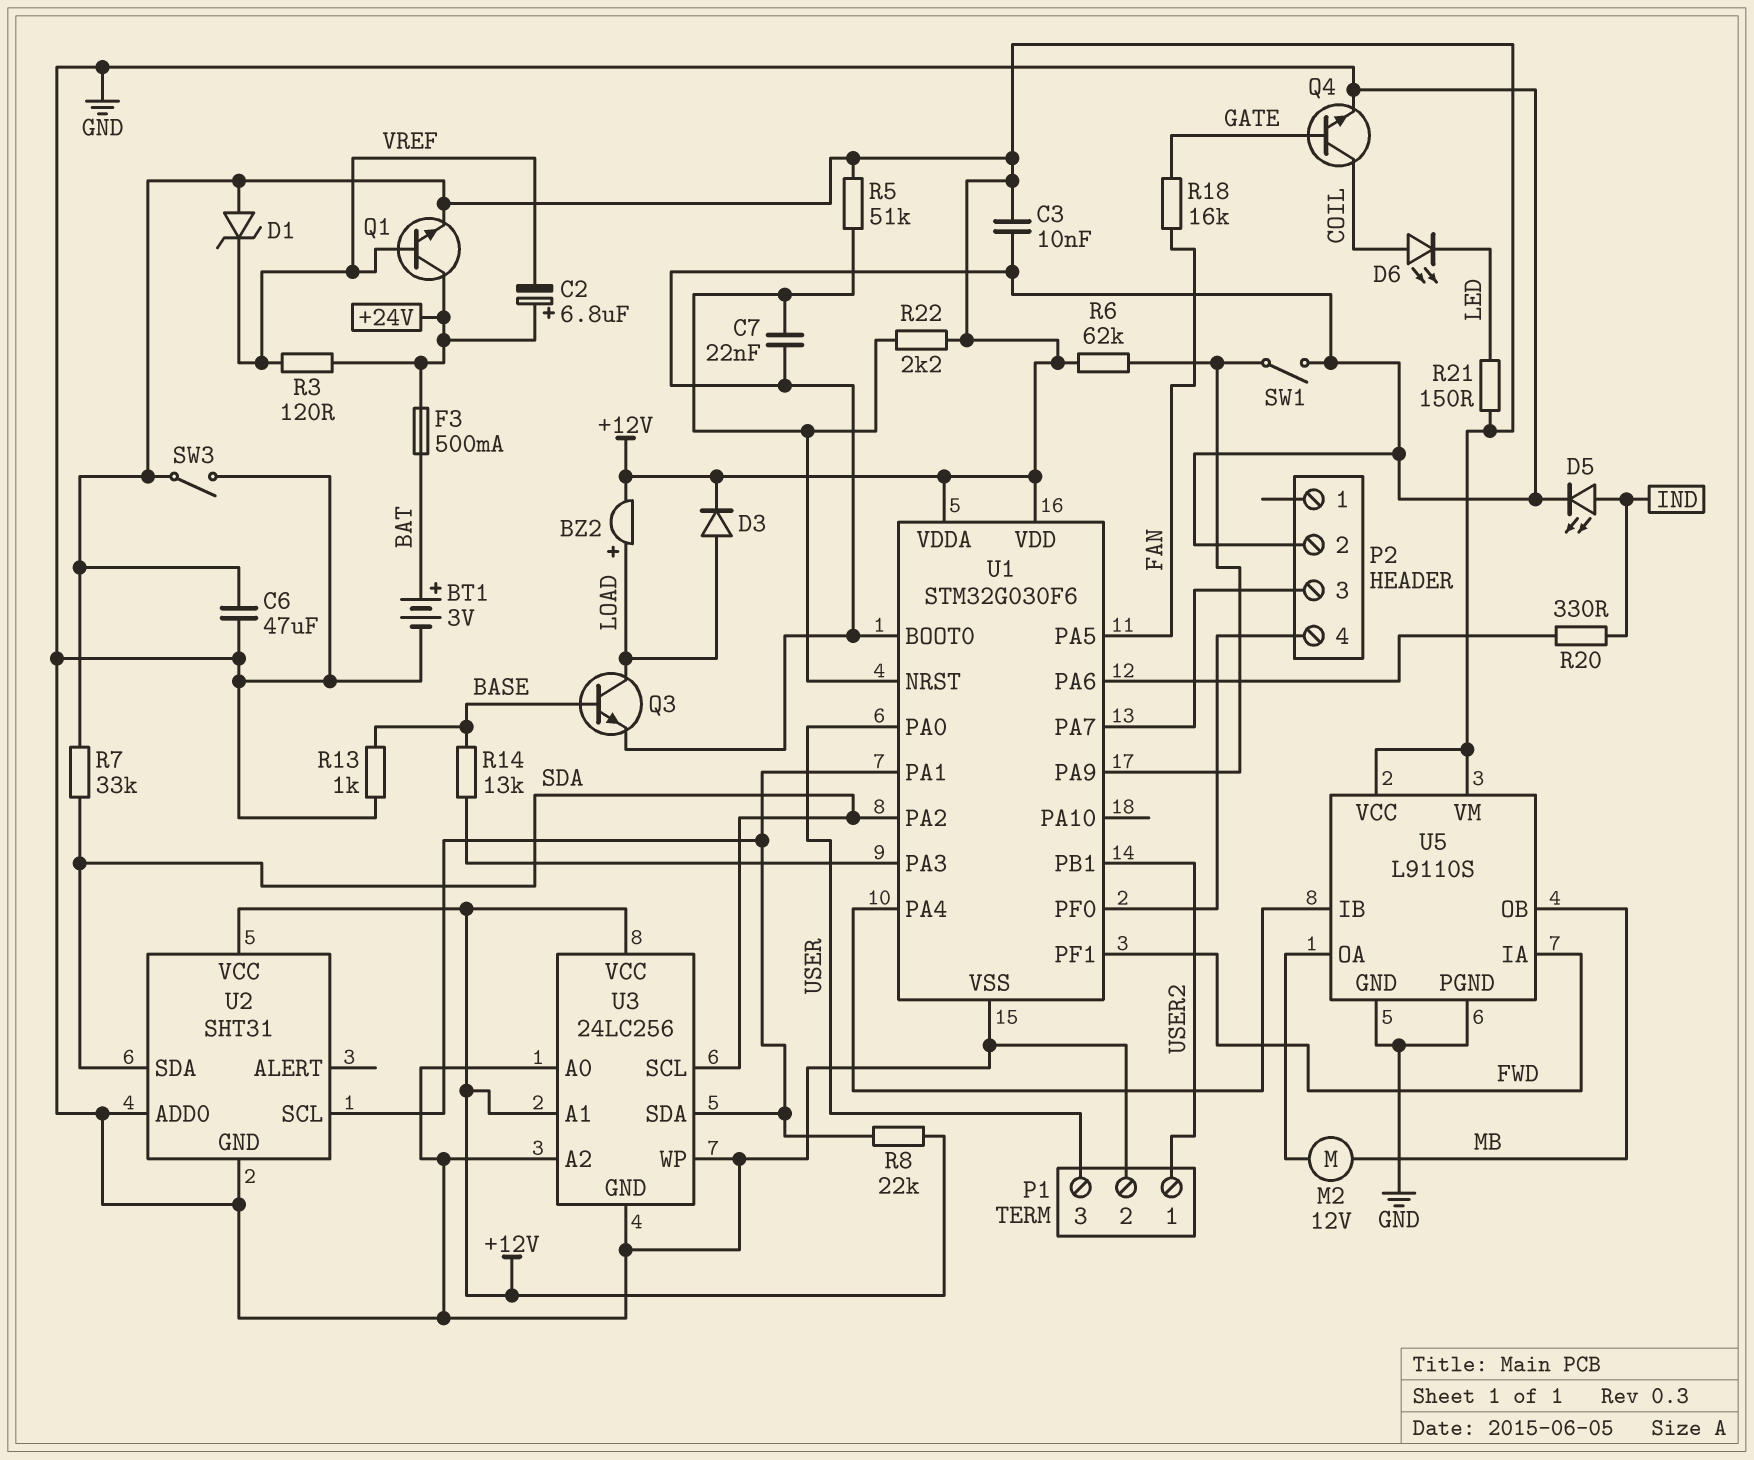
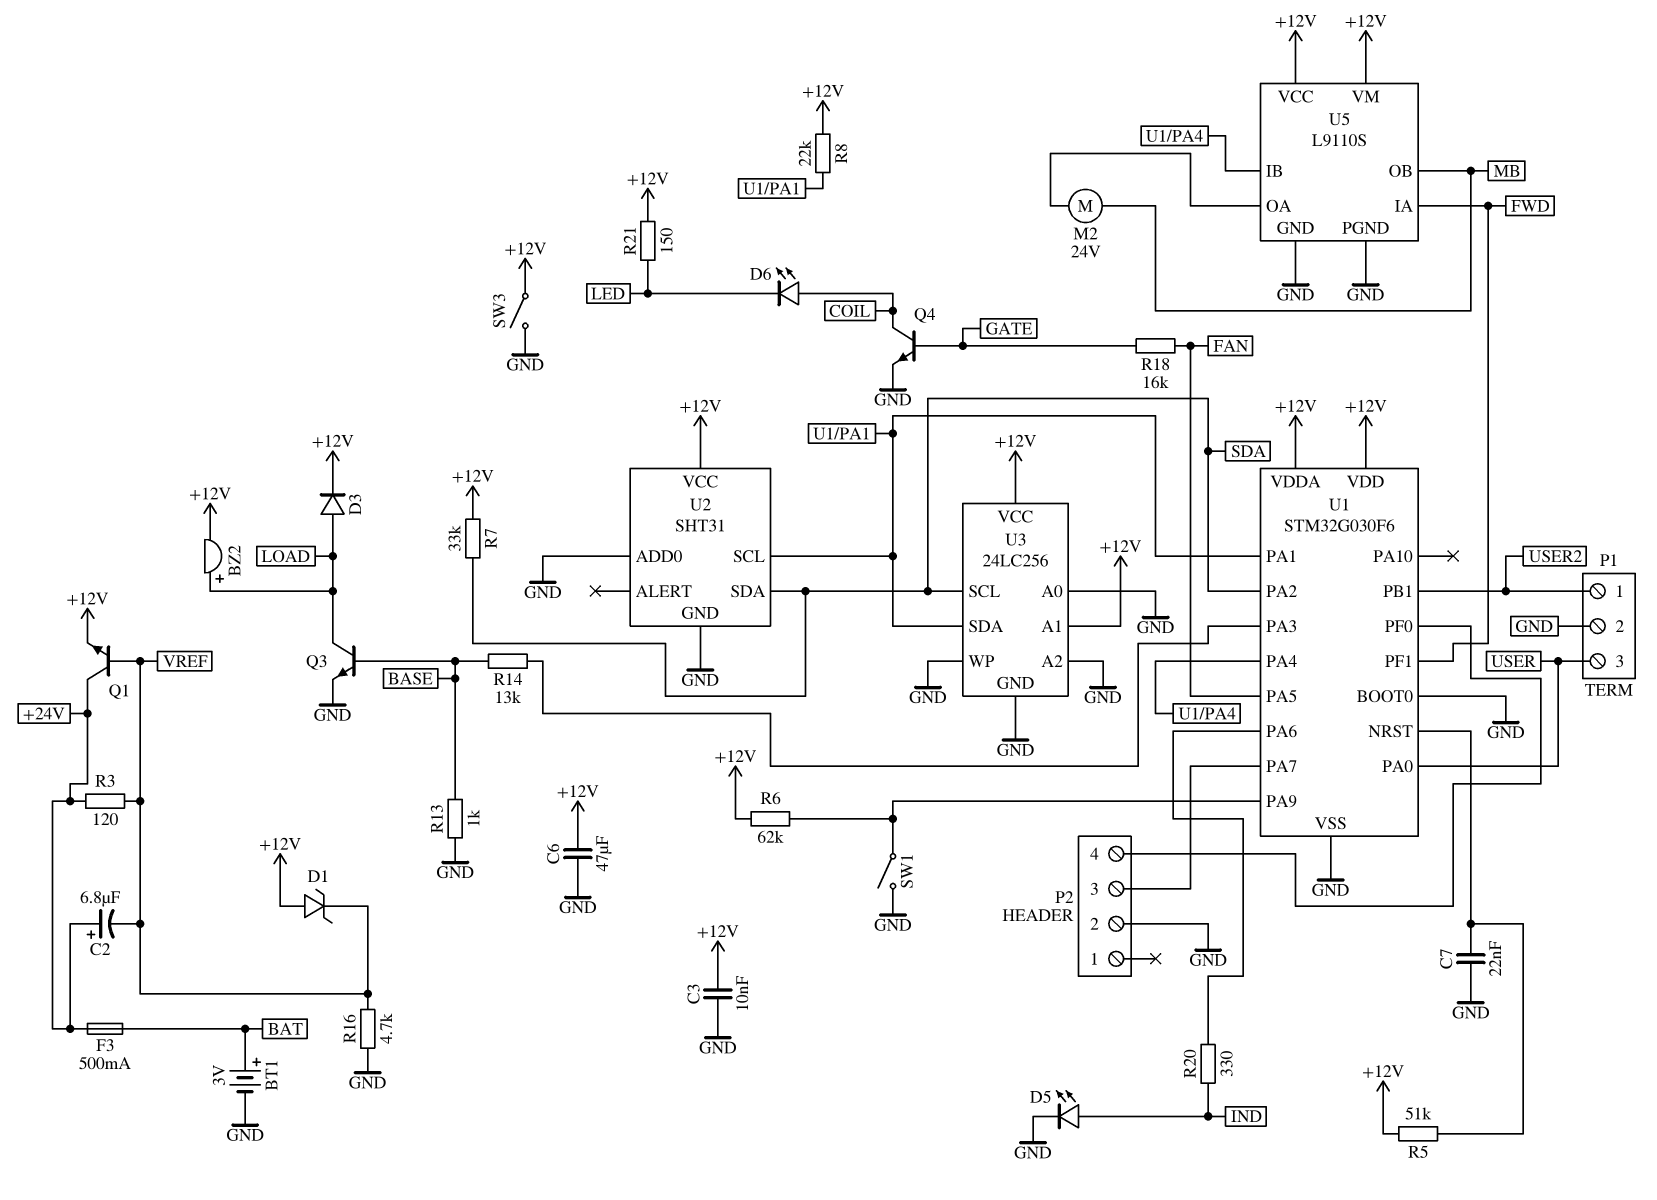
M2: motor 12V (MB, U5/OA) -> motor 24V (MB, U5/OA)
R16: none -> 4.7k (GND, VREF)
R22: 2.2k (+12V, U1/NRST) -> none

